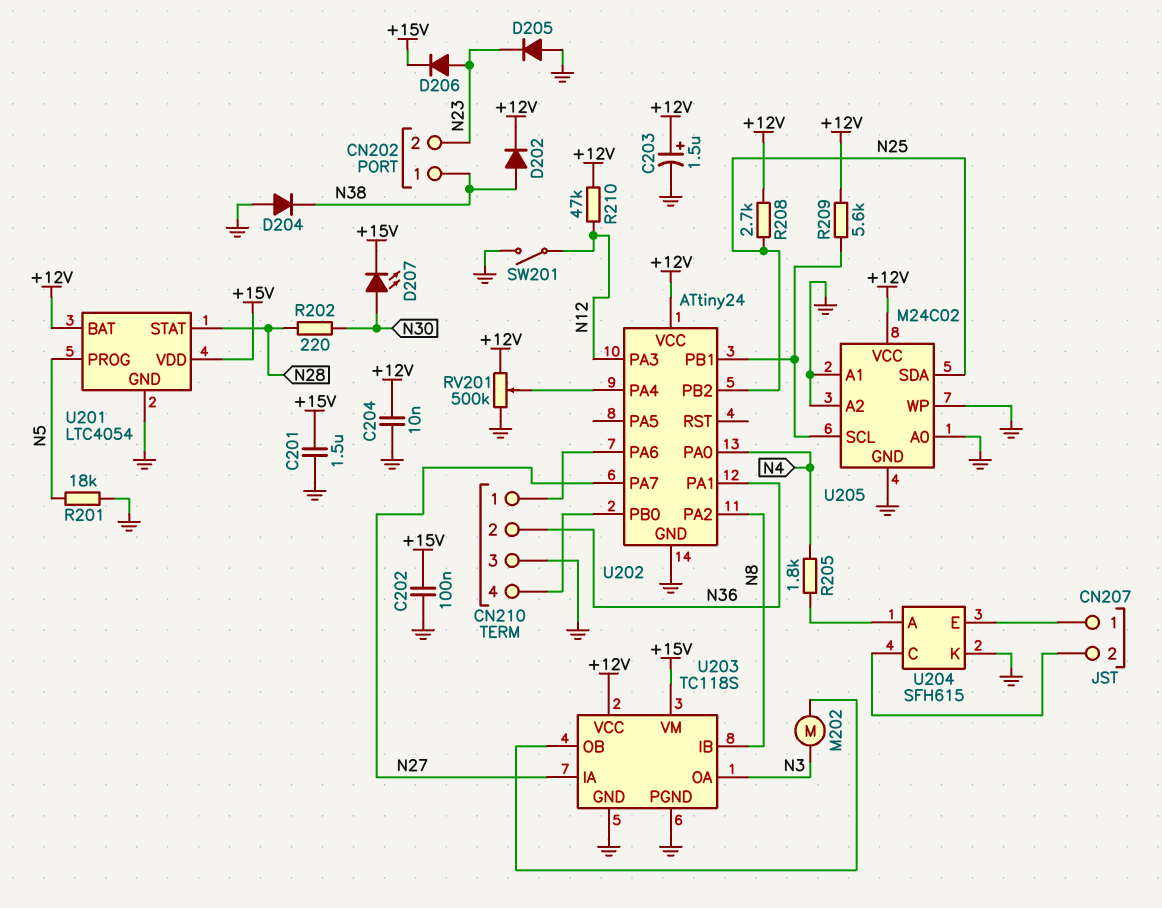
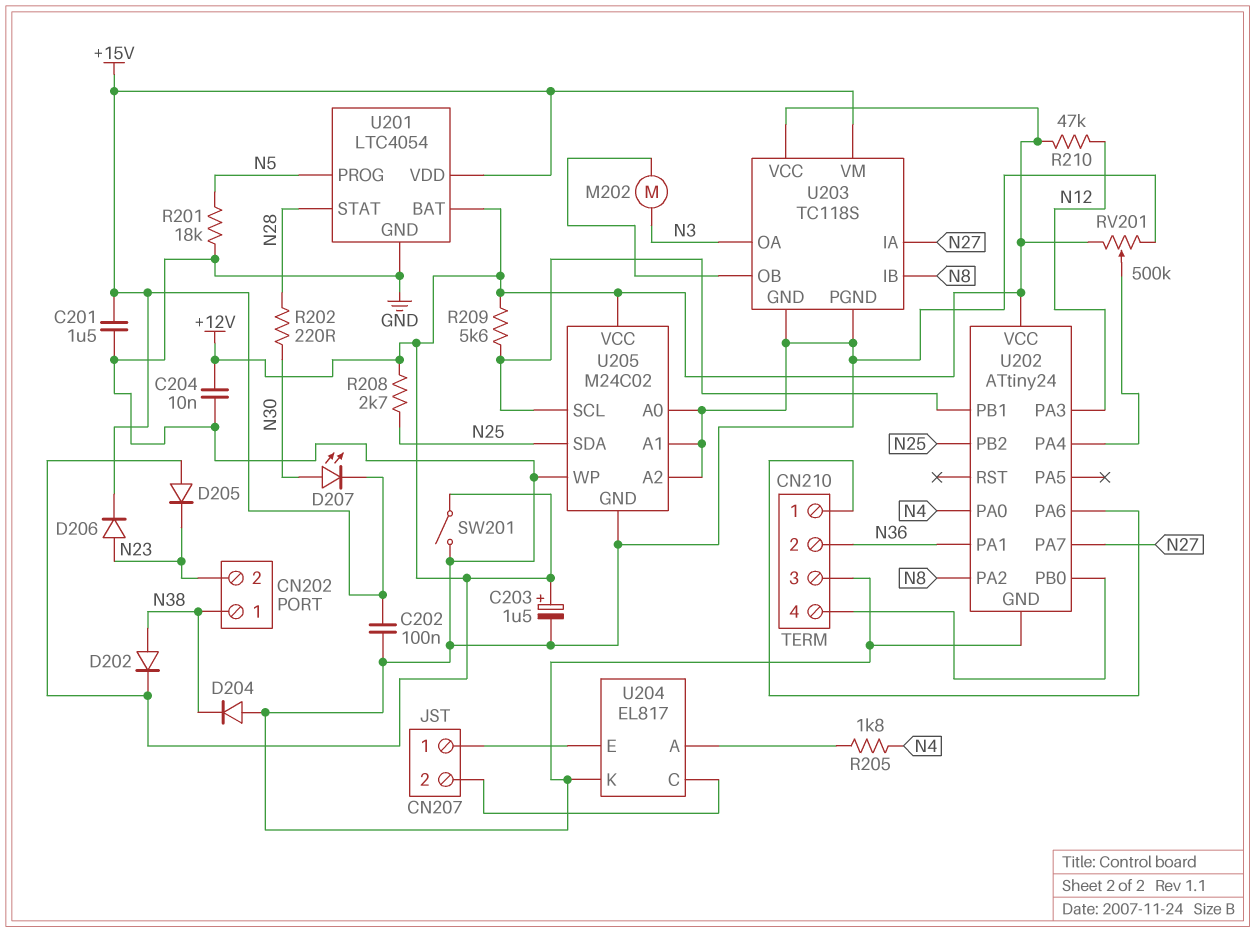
D205: diode (A GND, K N23) -> diode (A +12V, K N23)
SW201: switch (GND, N12) -> switch (+12V, GND)
U204: SFH615 -> EL817

